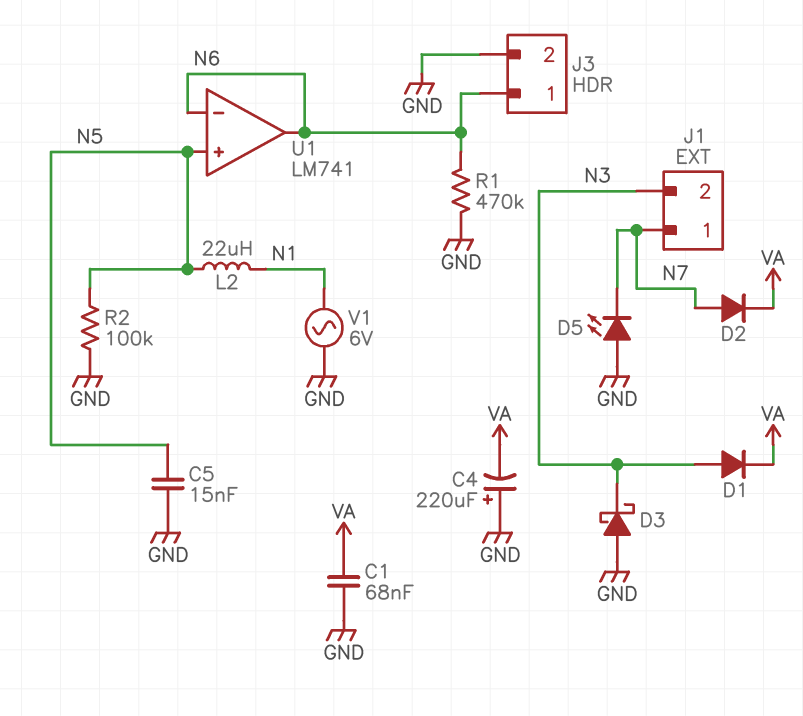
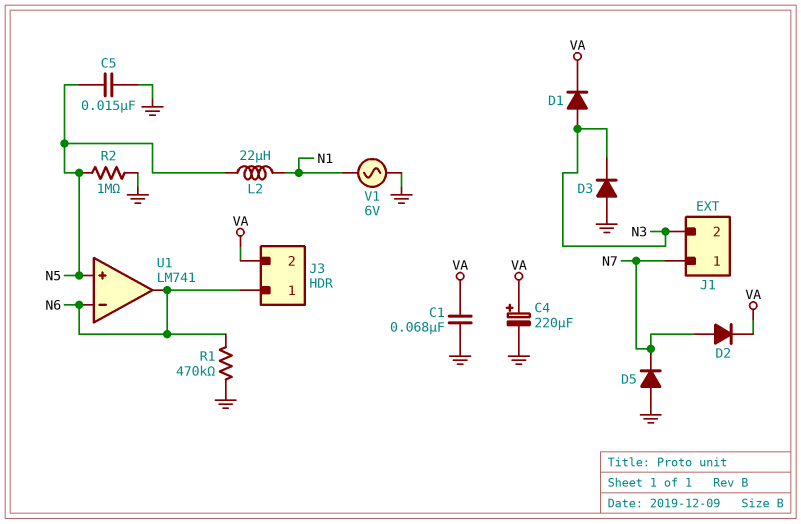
C4: 220uF (plus GND, minus VA) -> 220uF (plus VA, minus GND)
D3: schottky (A GND, K N3) -> diode (A GND, K N3)
D5: LED (A GND, K N7) -> diode (A GND, K N7)
J3 pin 2: GND -> VA
R2: 100k (GND, N5) -> 1M (GND, N5)

